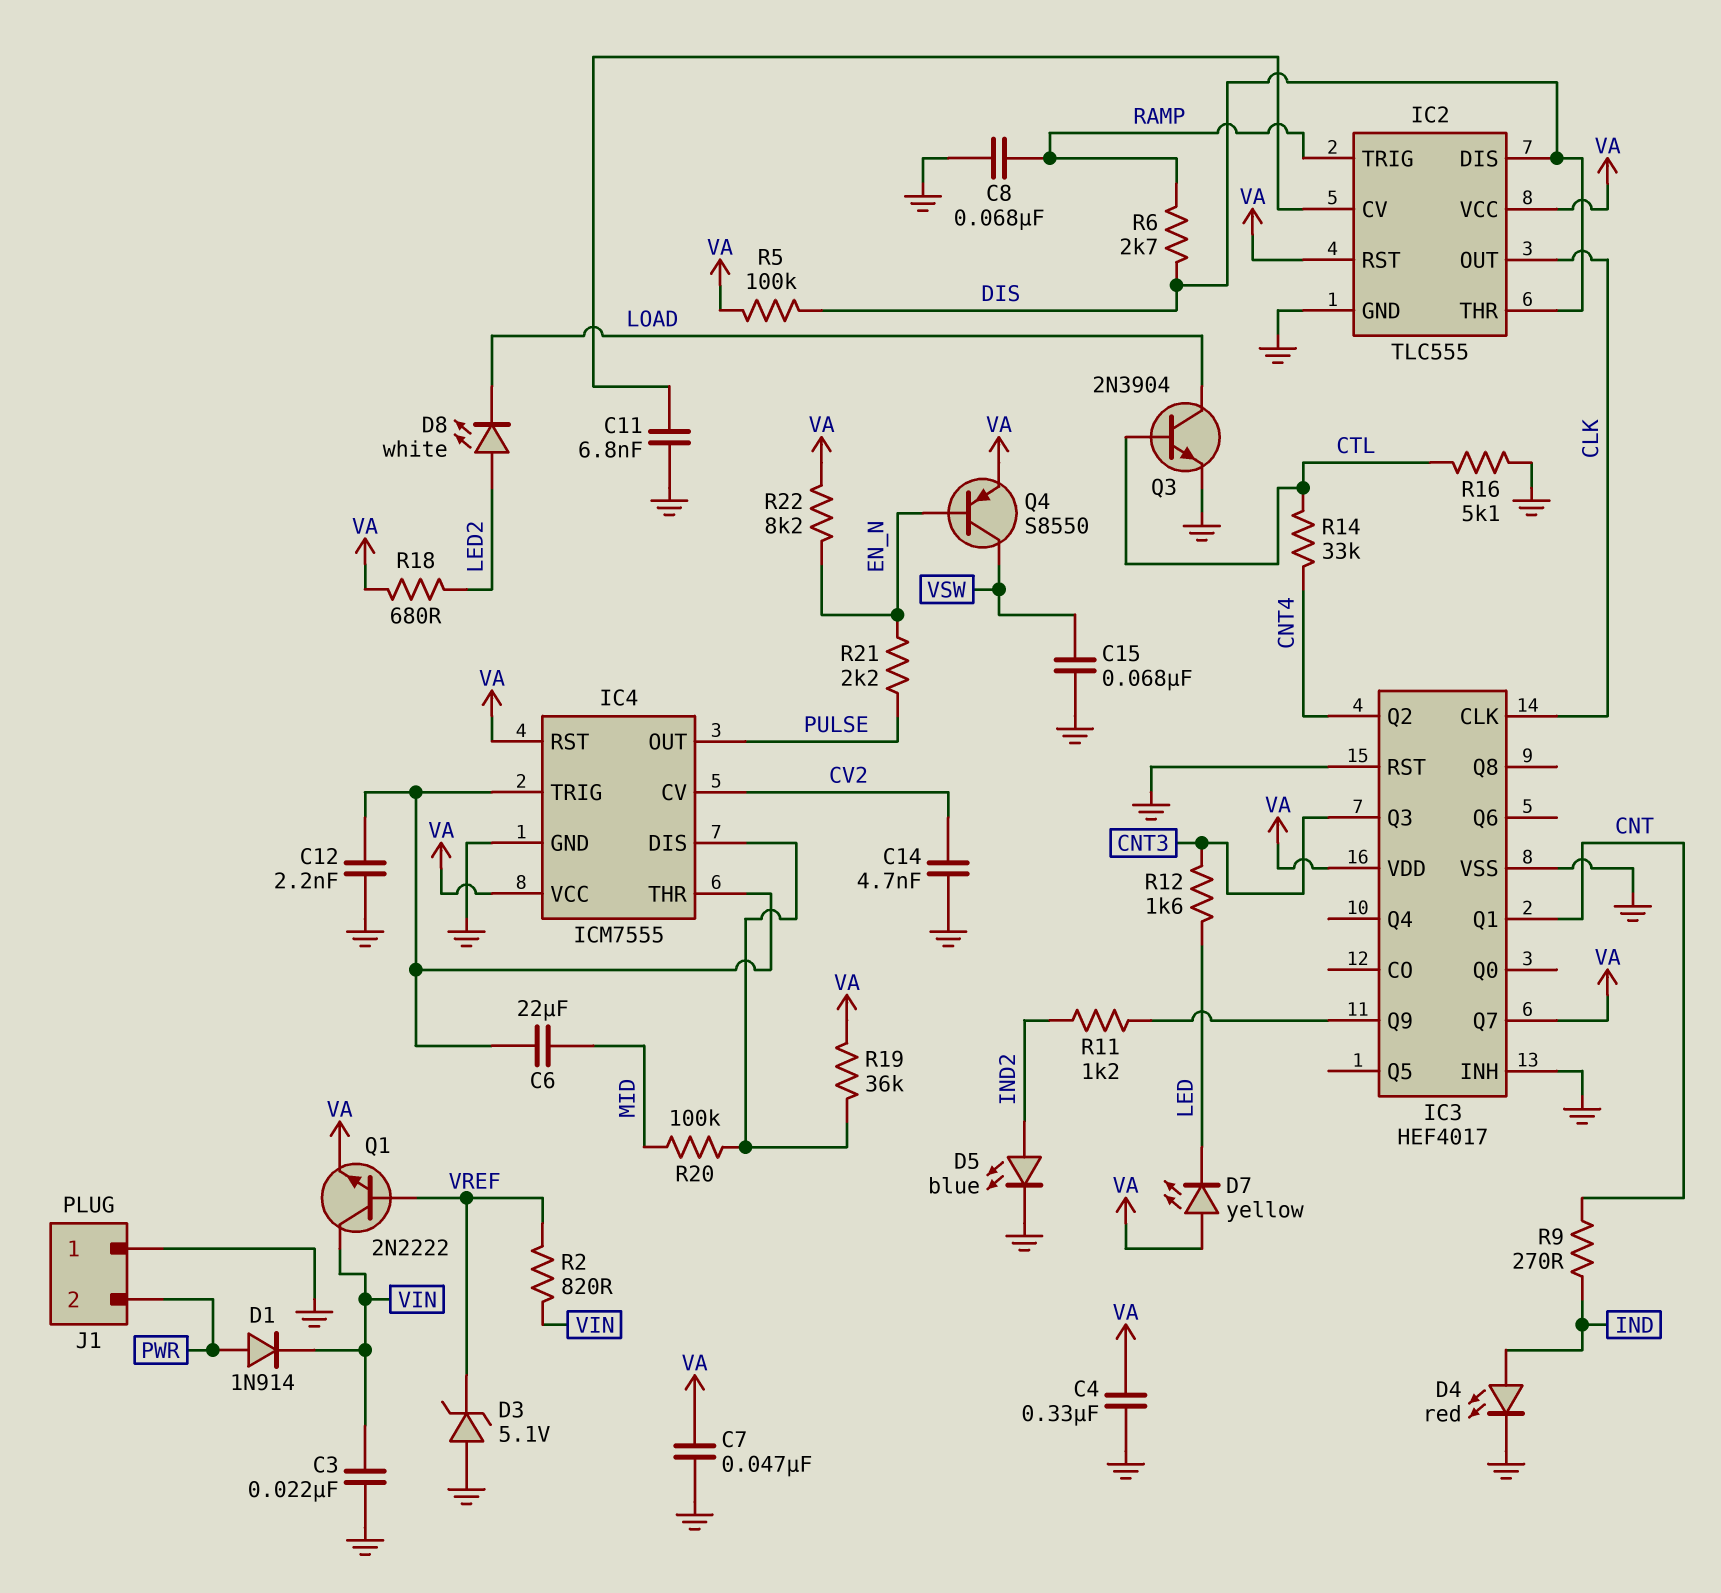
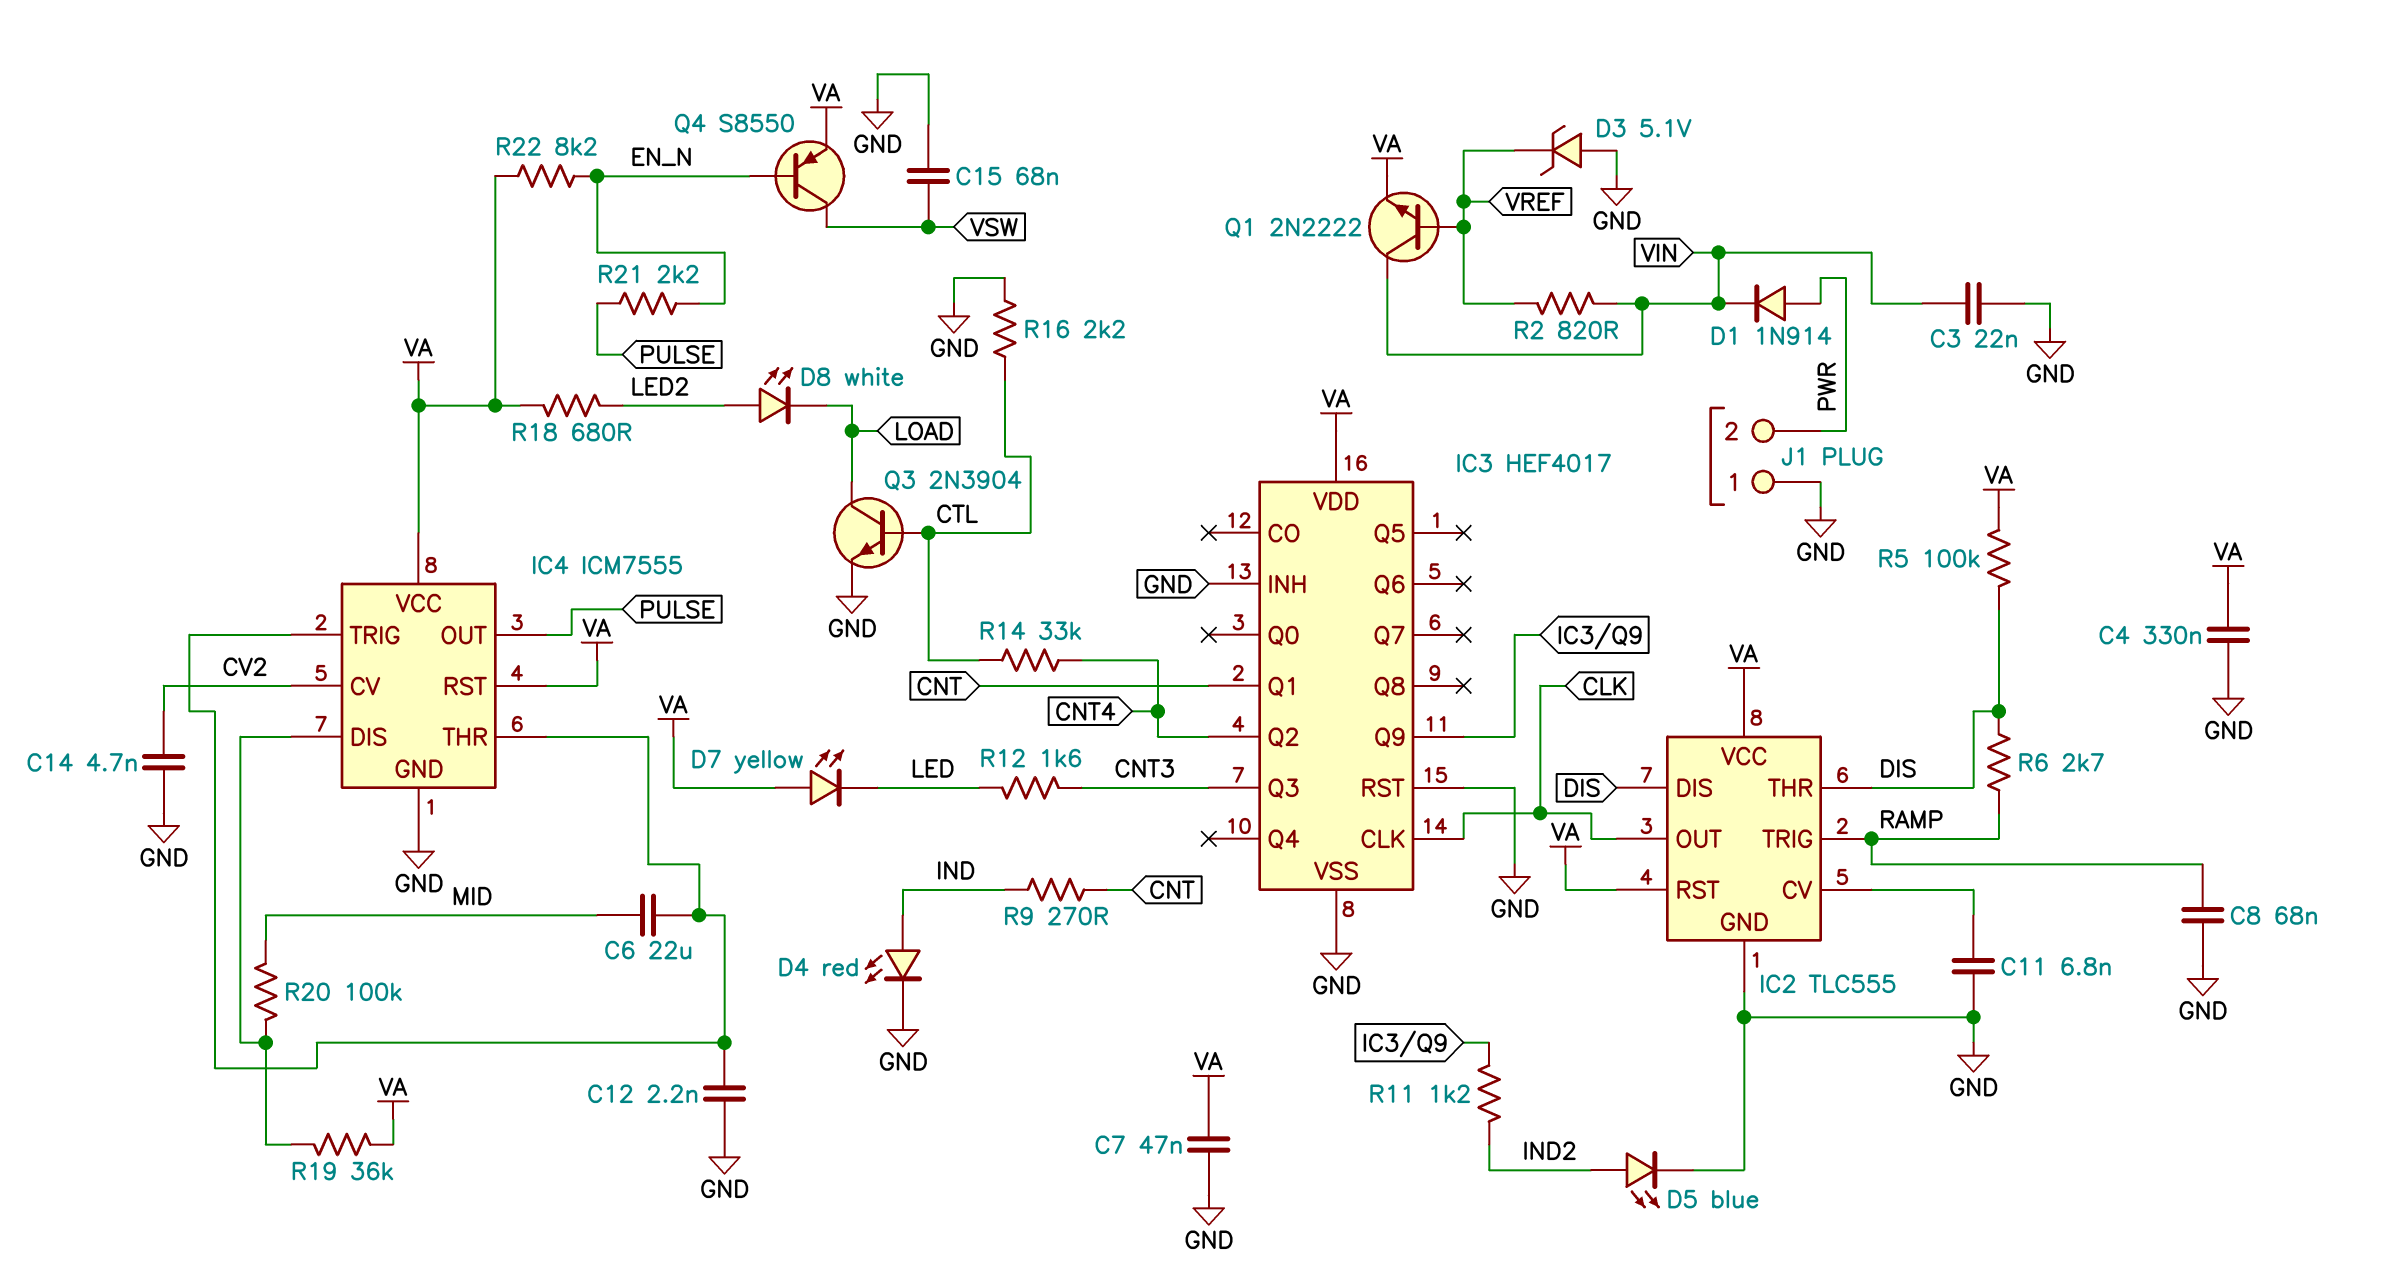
IC3 pin Q7: VA -> none
R16: 5.1k (CTL, GND) -> 2.2k (CTL, GND)

